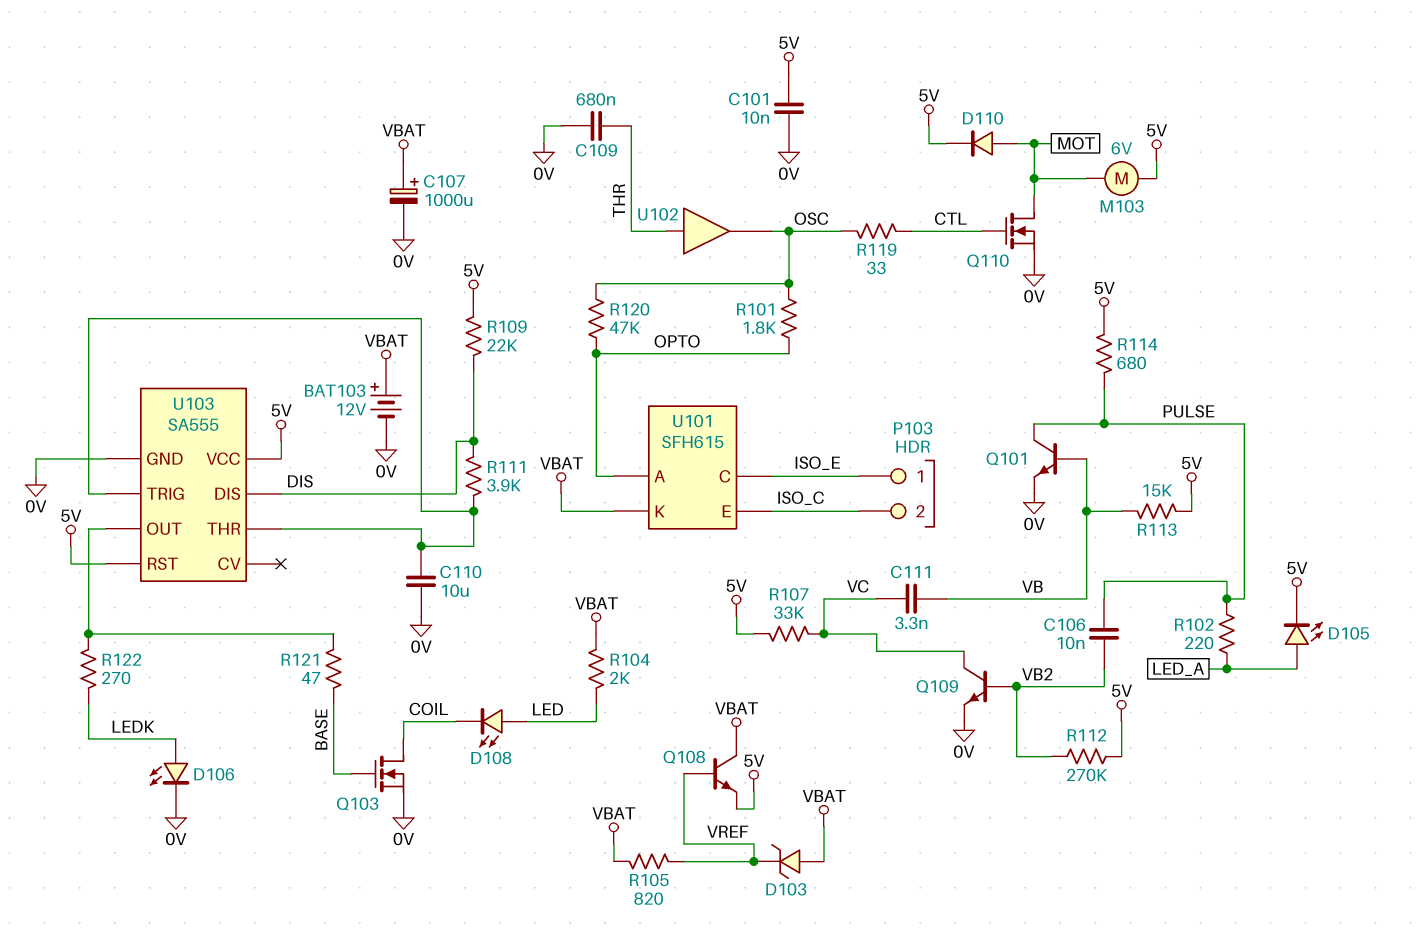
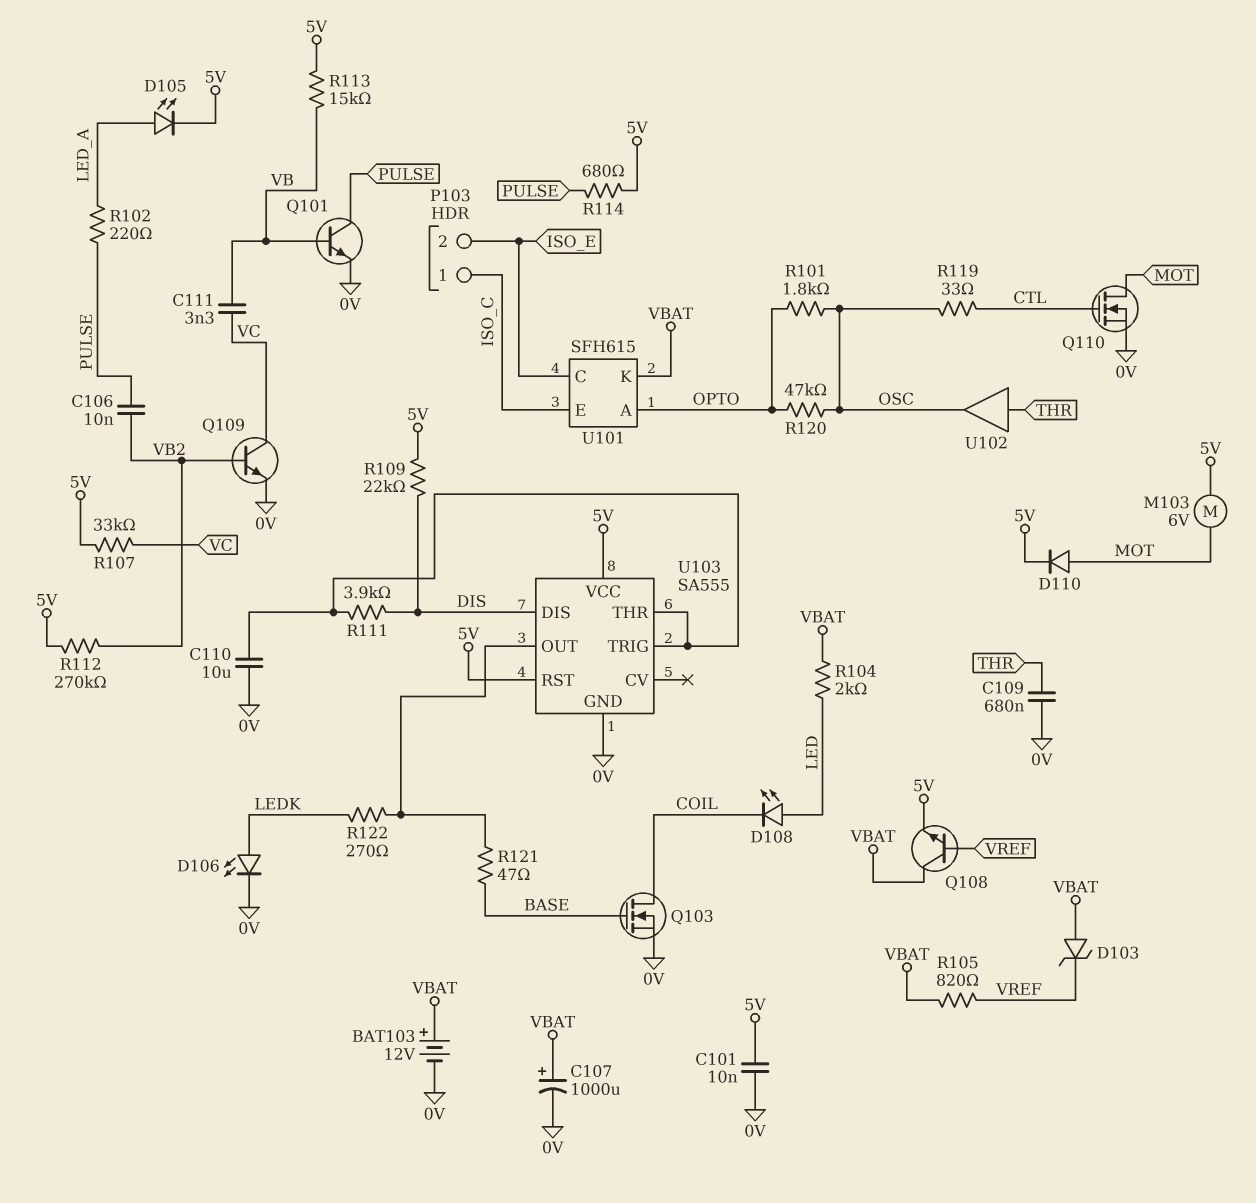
P103 pin 1: ISO_E -> ISO_C
P103 pin 2: ISO_C -> ISO_E

